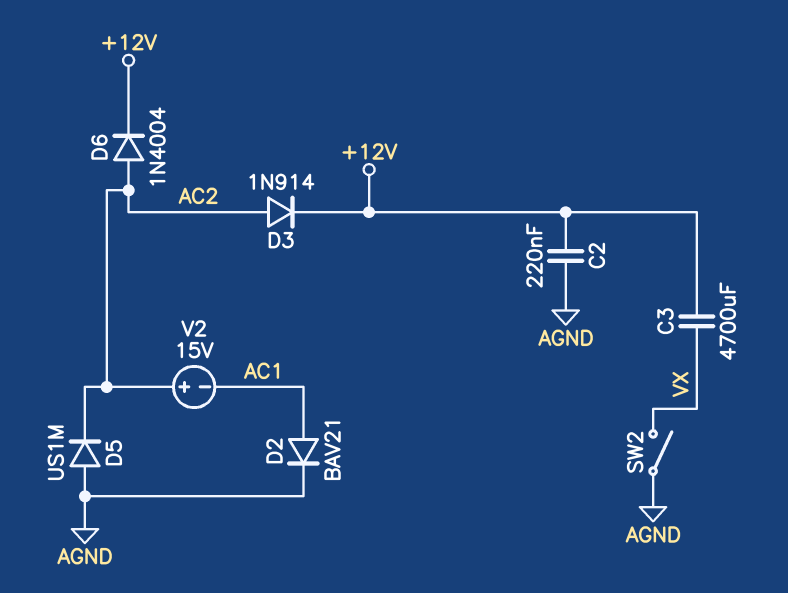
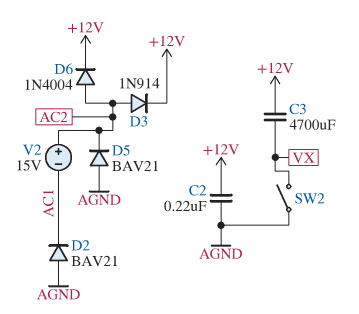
D2: diode BAV21 (A AC1, K AGND) -> diode BAV21 (A AGND, K AC1)
D5: diode US1M (A AGND, K AC2) -> diode BAV21 (A AGND, K AC2)

